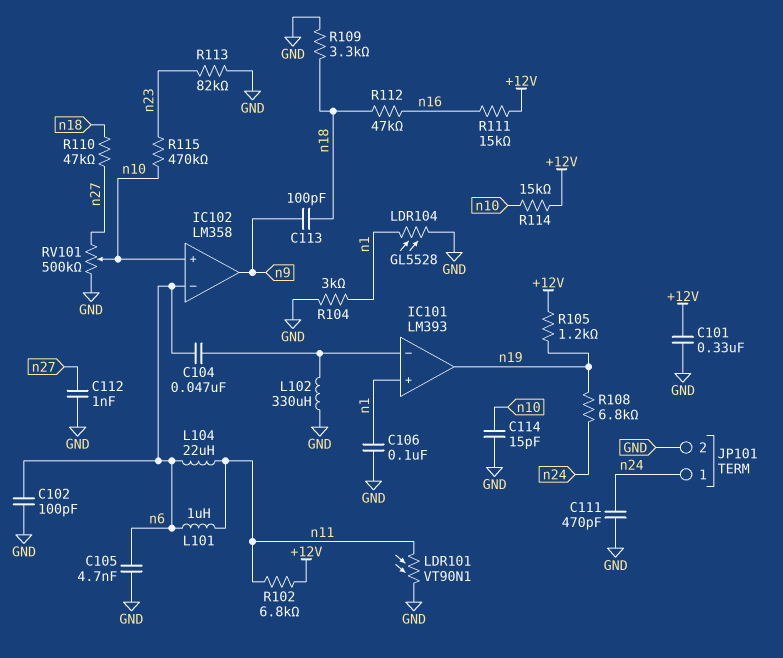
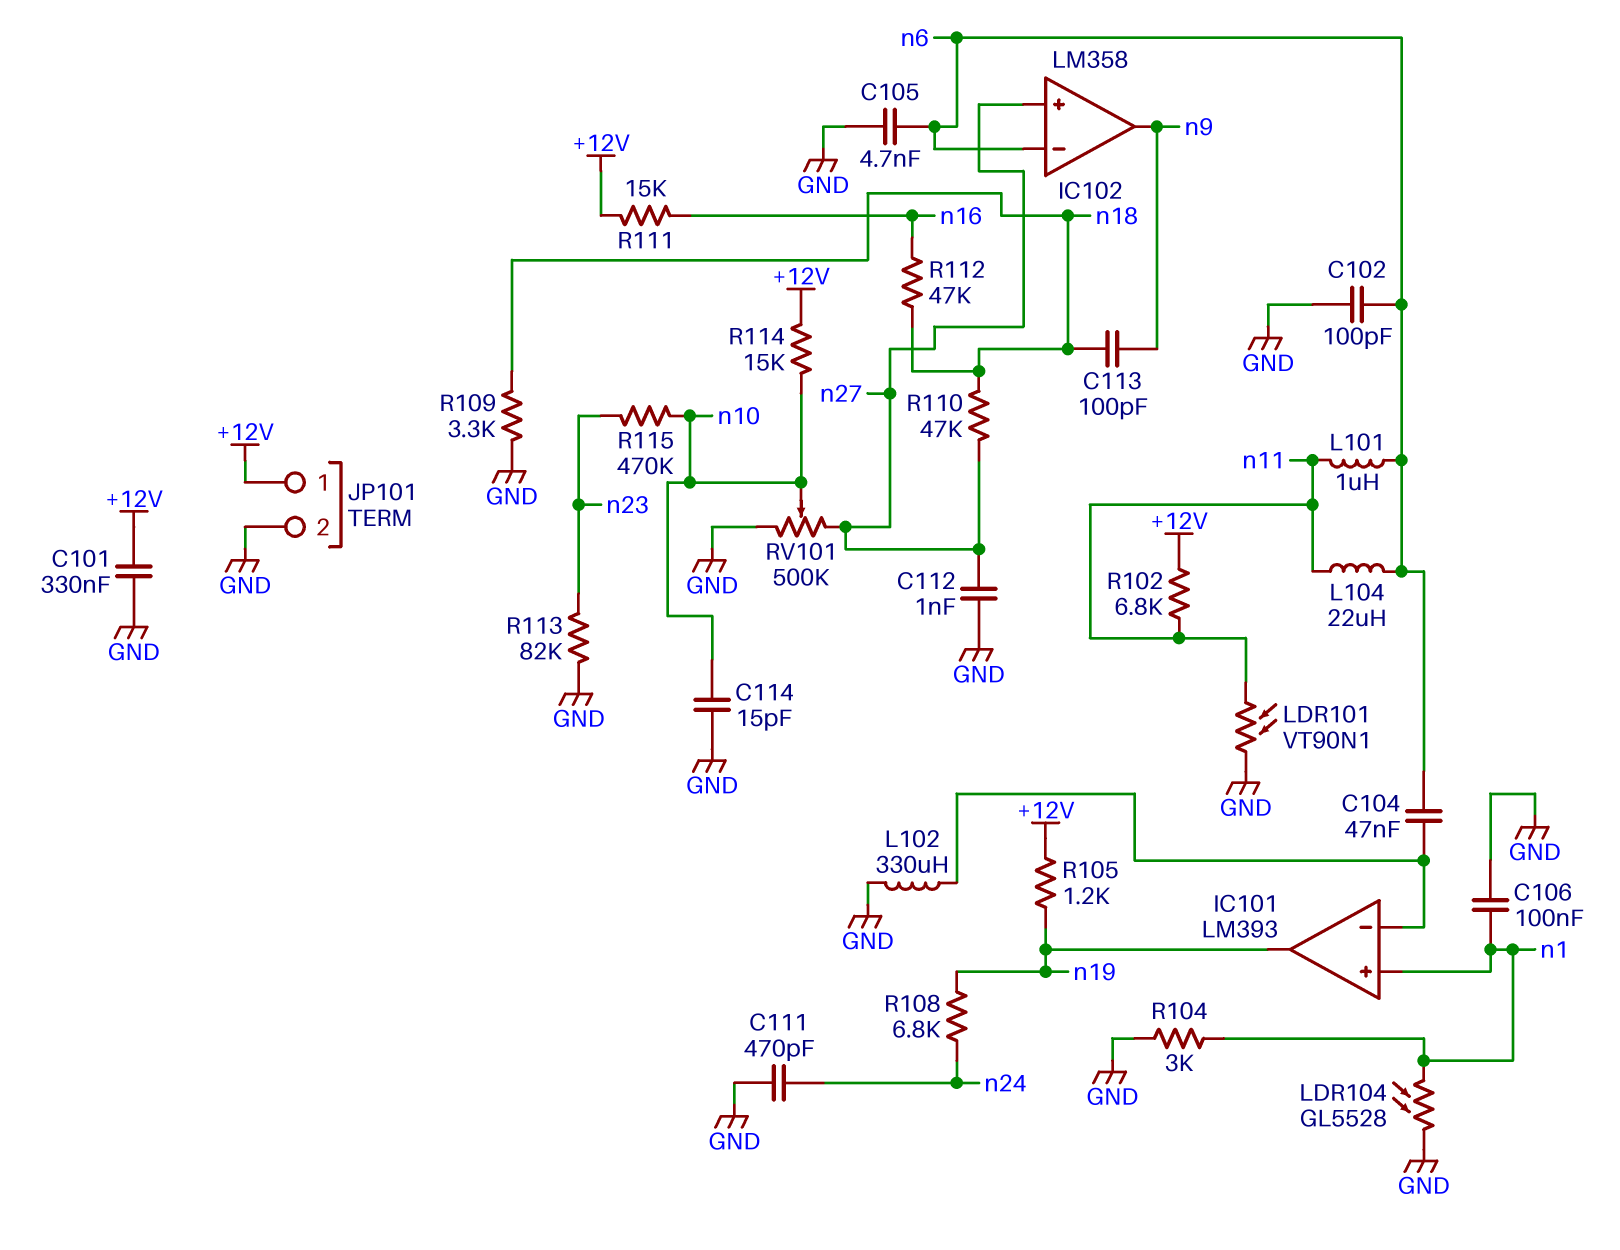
IC102 pin in+: n10 -> n27
JP101 pin 1: n24 -> +12V

